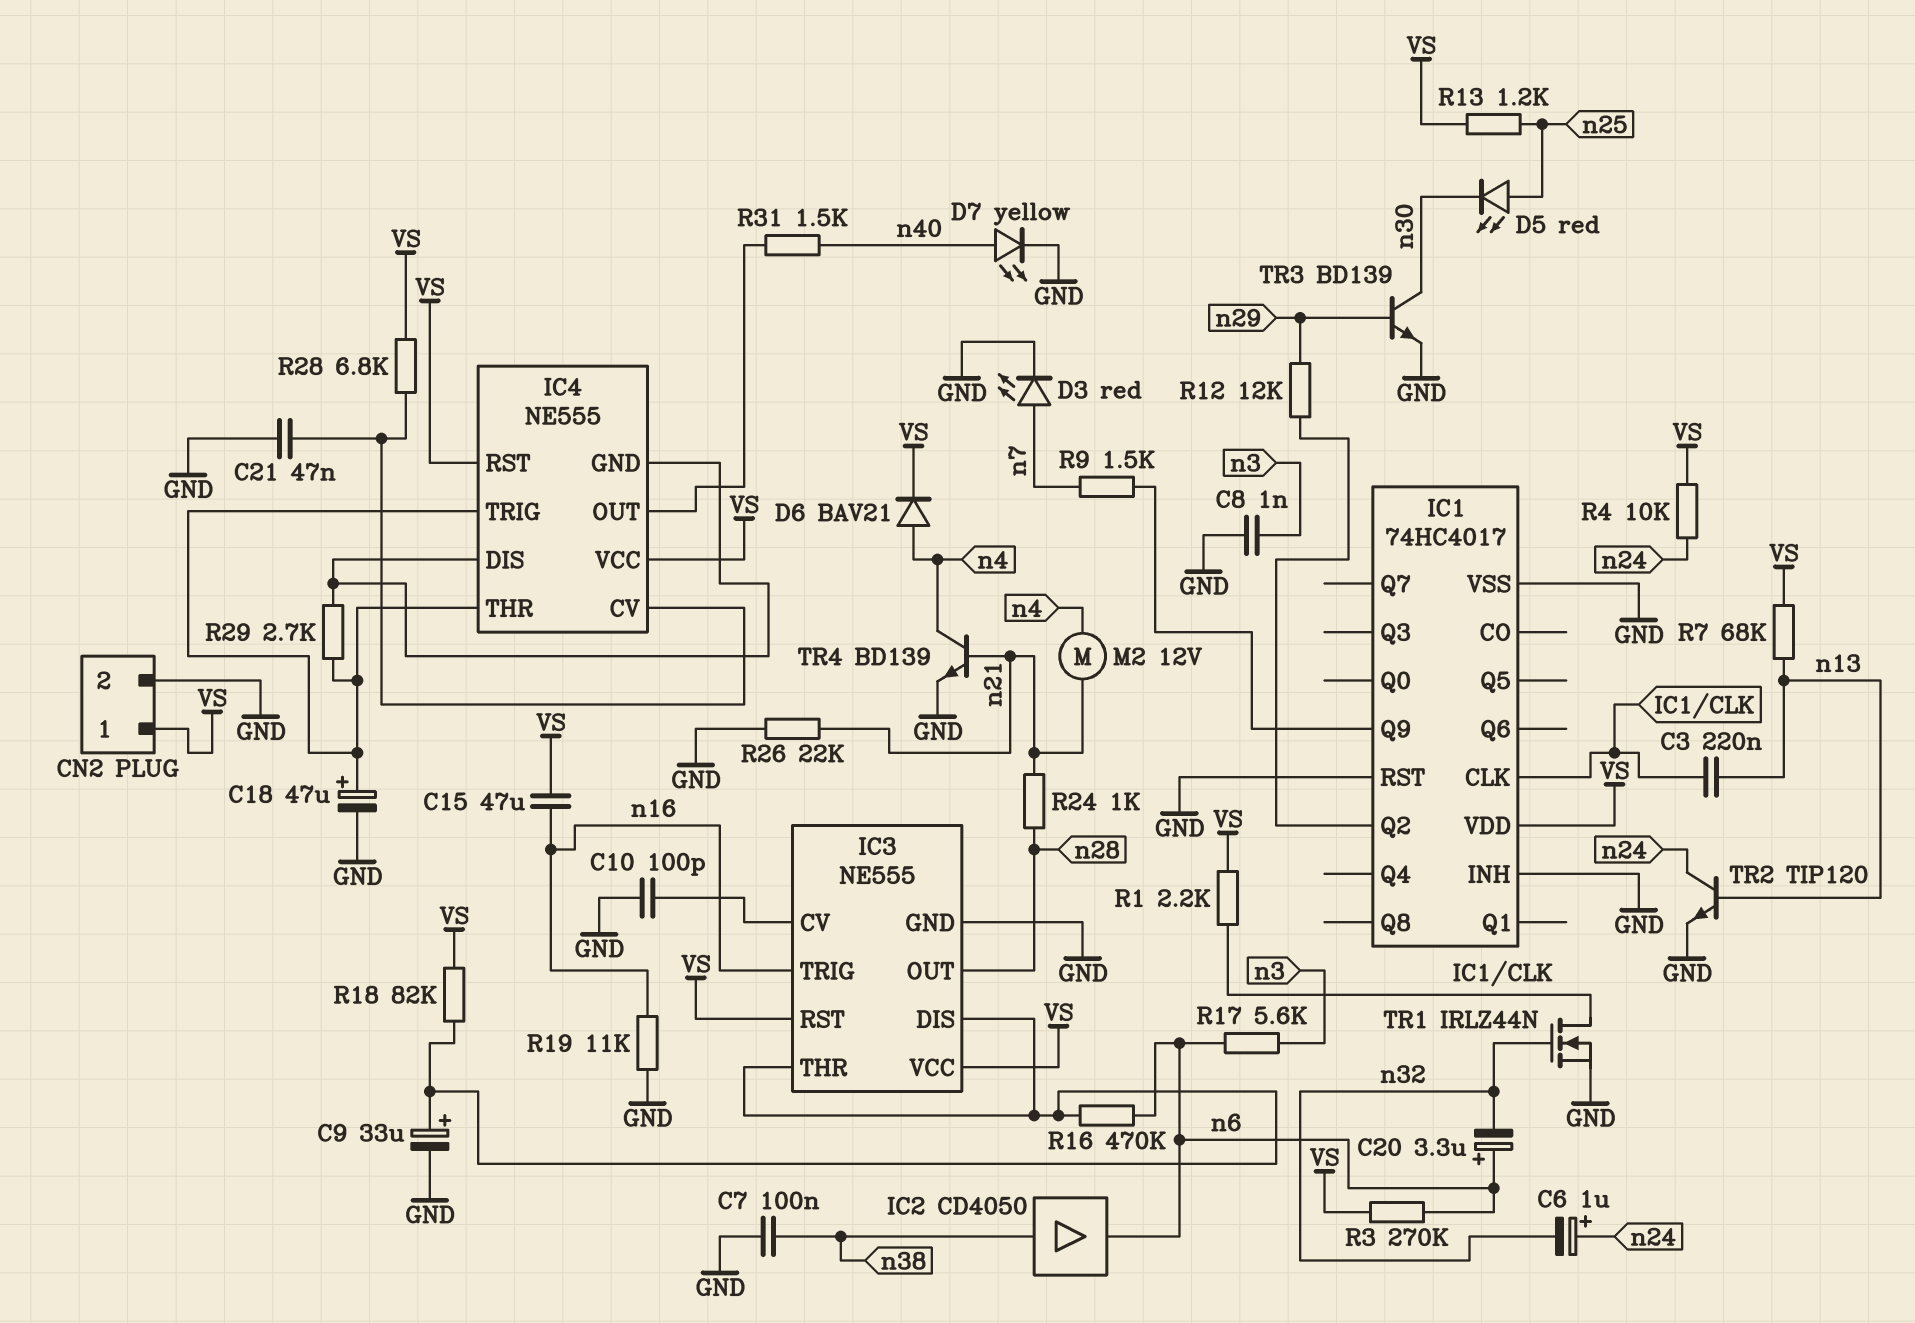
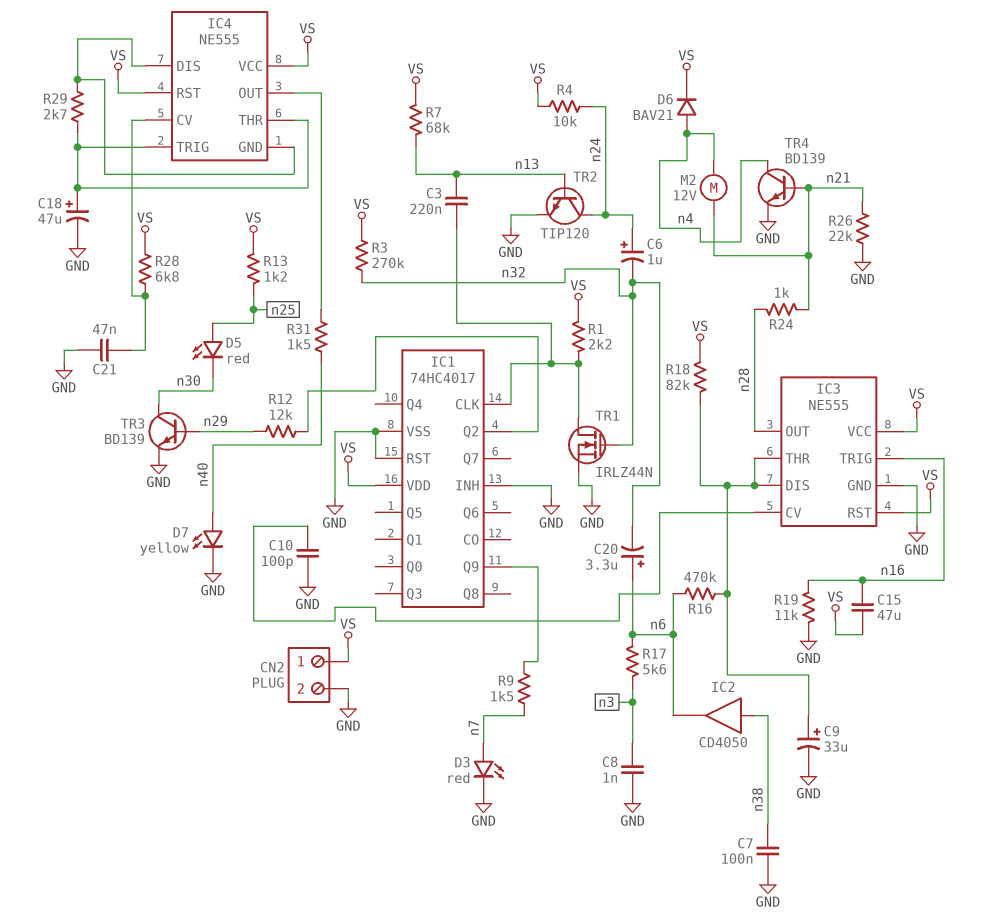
R3: 270k (VS, n6) -> 270k (VS, n32)

